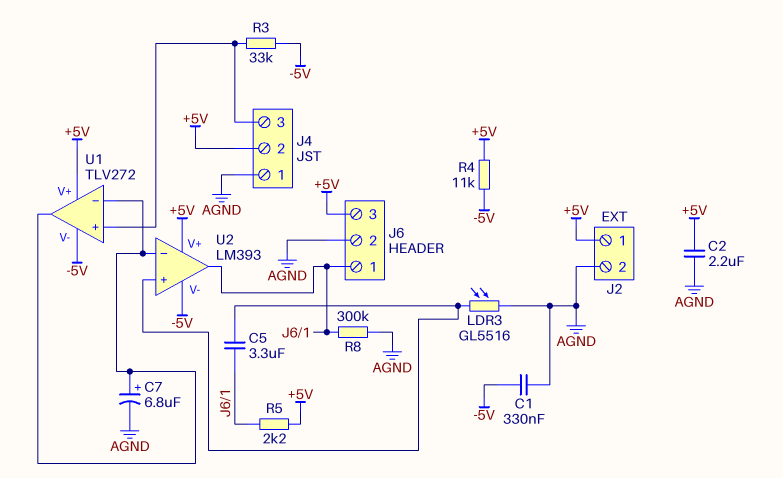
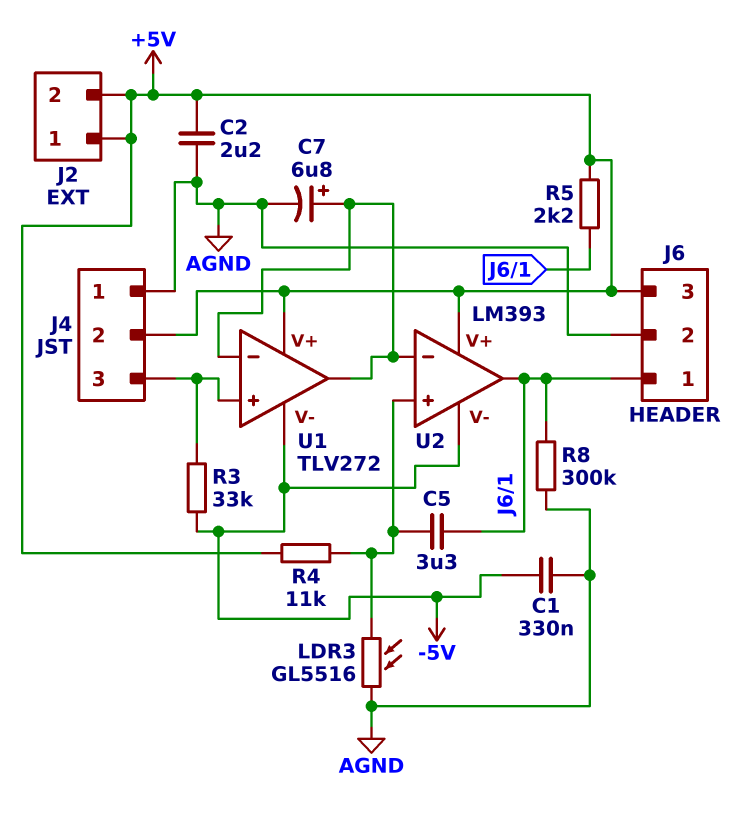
J2 pin 2: AGND -> +5V
R4: 11k (+5V, -5V) -> 11k (+5V, U2/in+)

